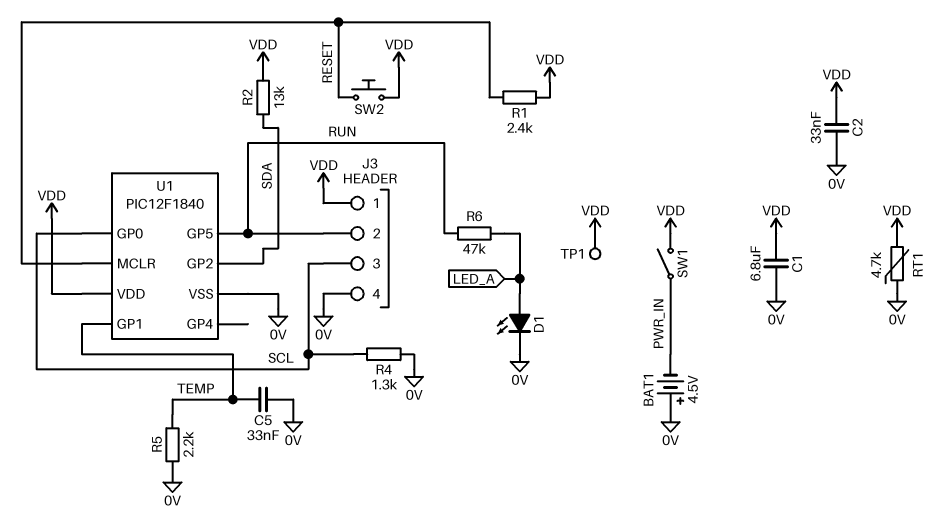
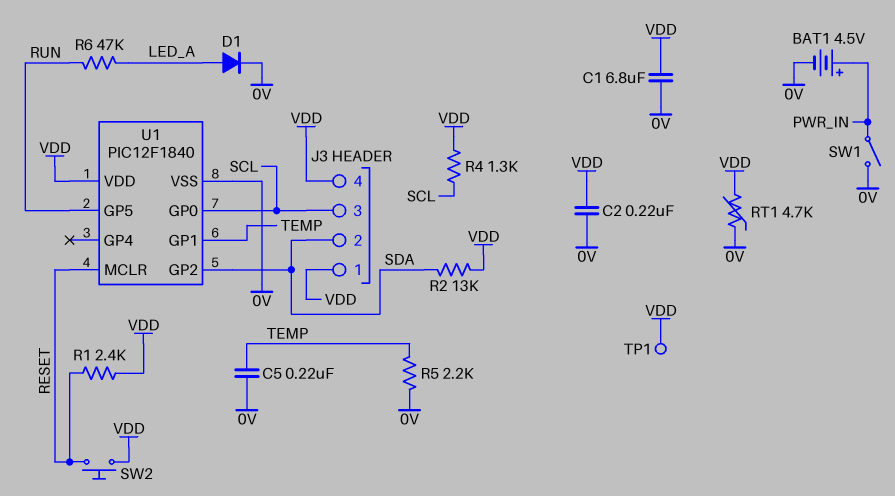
BAT1: 4.5V (plus 0V, minus PWR_IN) -> 4.5V (plus PWR_IN, minus 0V)
C2: 33nF (0V, VDD) -> 220nF (0V, VDD)
C5: 33nF (0V, TEMP) -> 220nF (0V, TEMP)
D1: LED (A LED_A, K 0V) -> diode (A LED_A, K 0V)
J3 pin 2: RUN -> SDA
J3 pin 4: 0V -> VDD
R4: 1.3k (0V, SCL) -> 1.3k (SCL, VDD)
SW1: switch (PWR_IN, VDD) -> switch (0V, PWR_IN)

